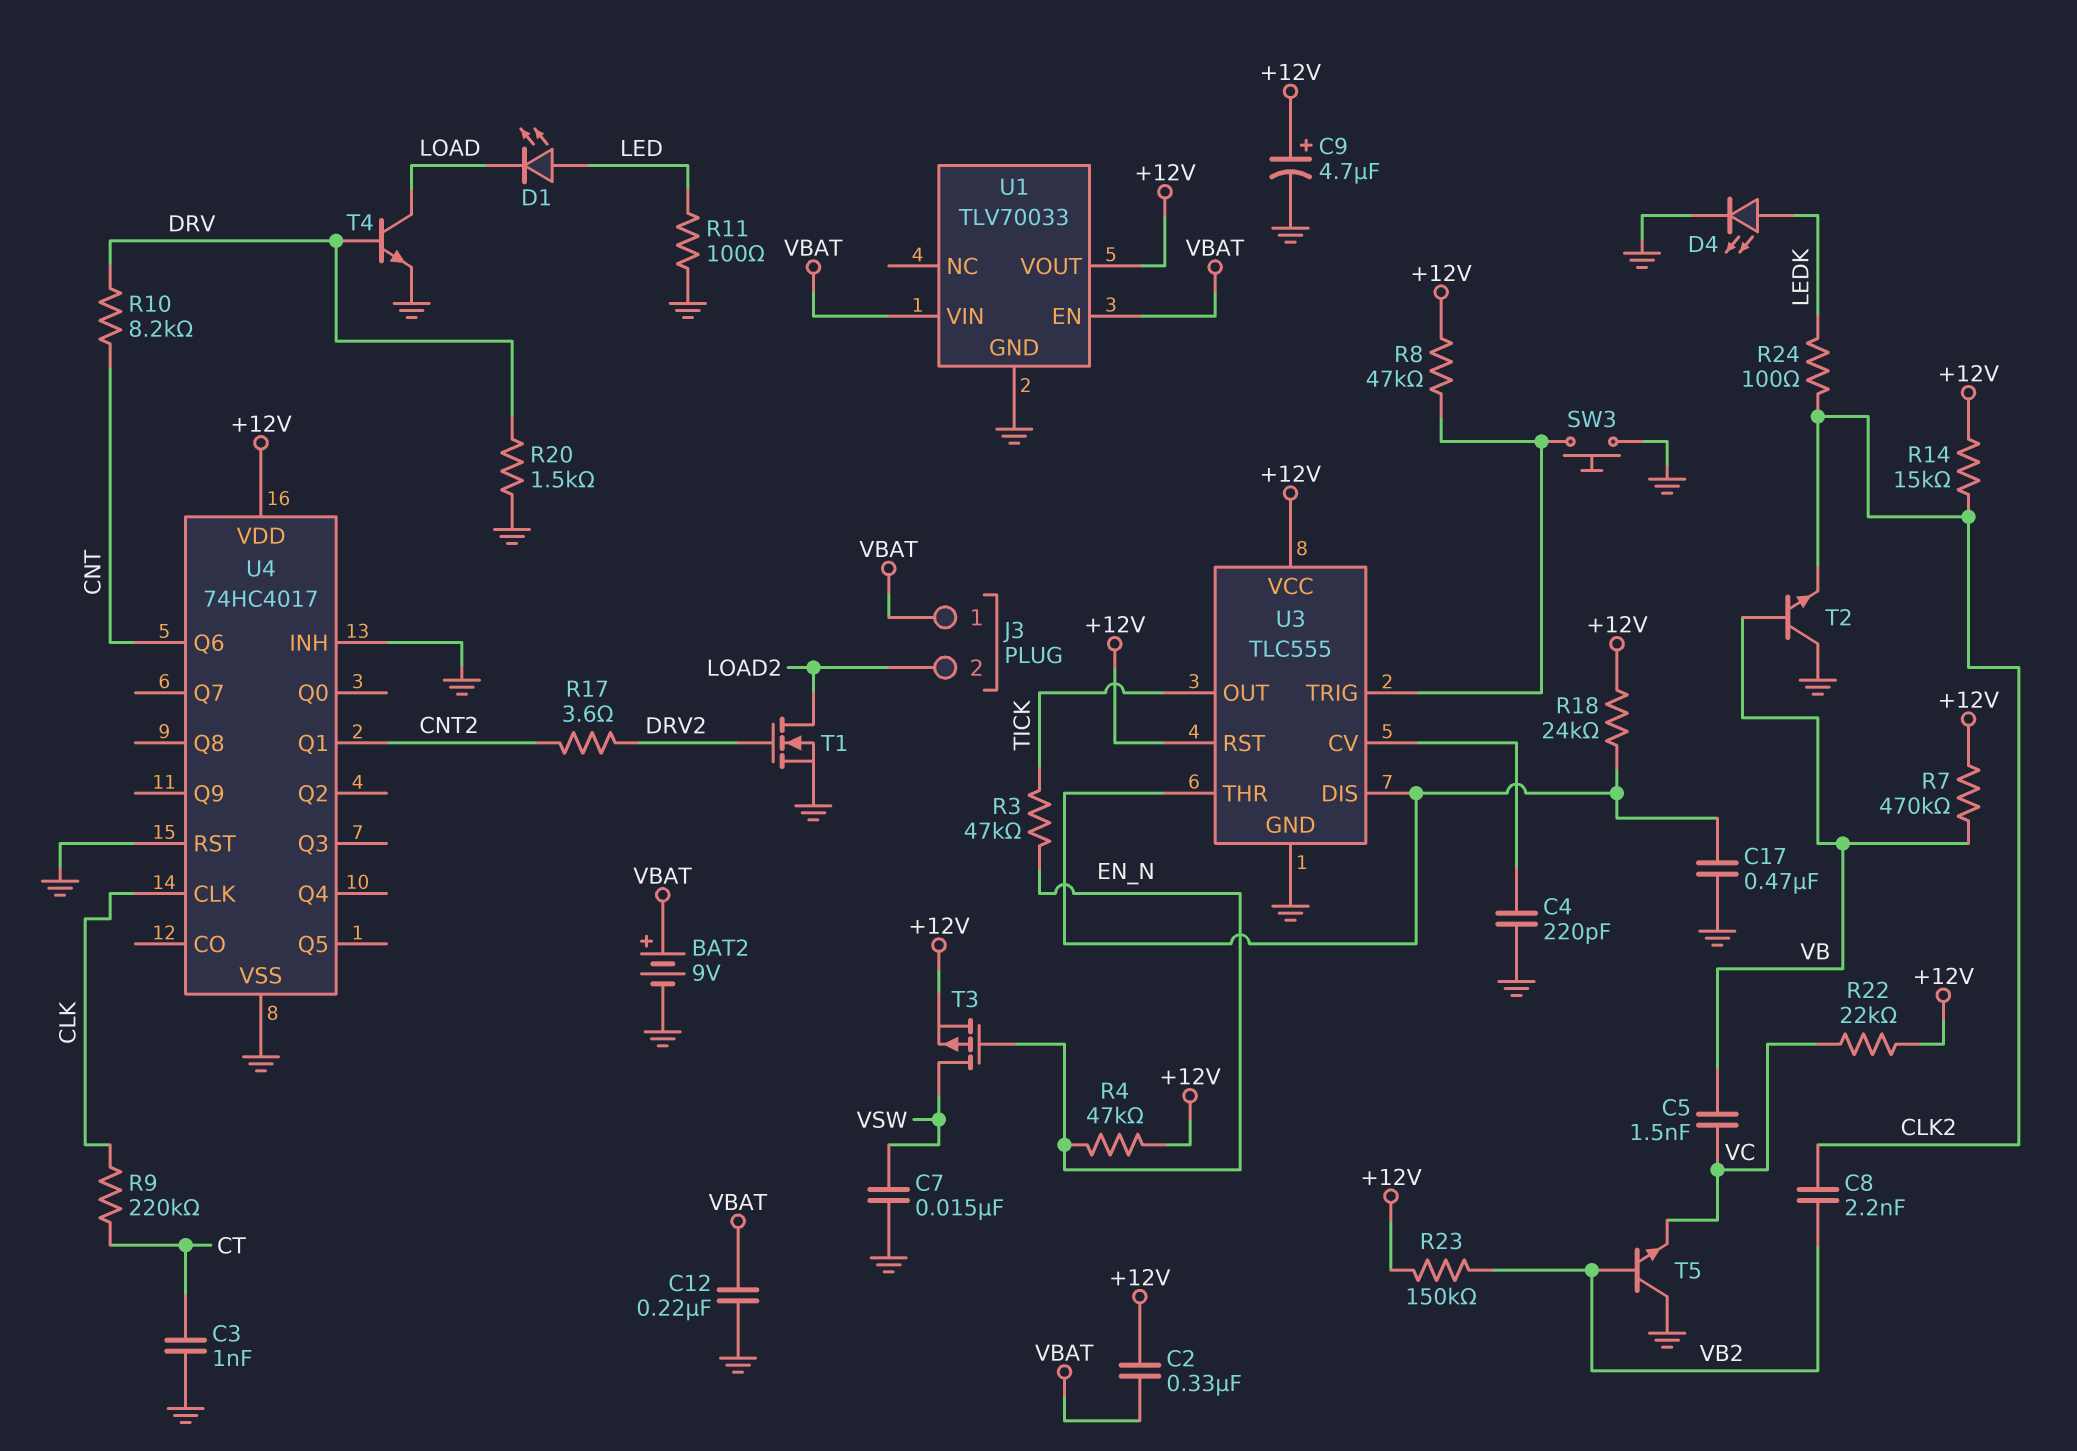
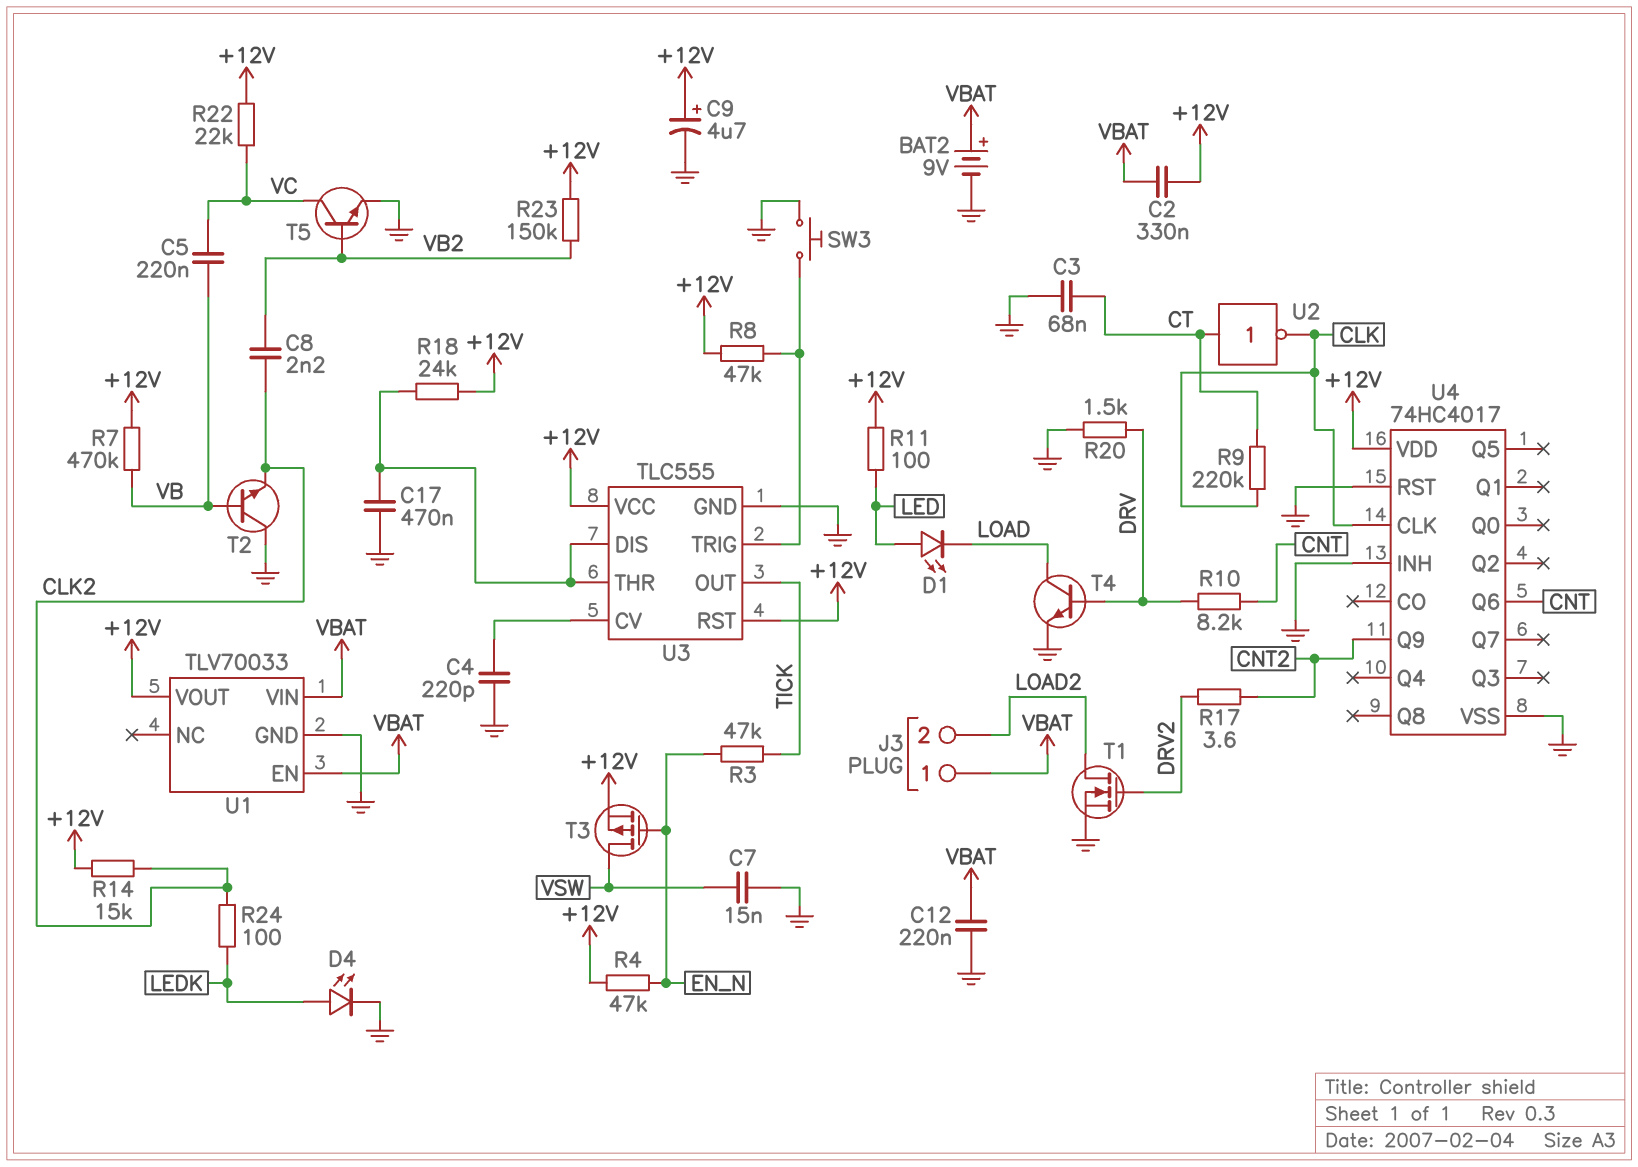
C3: 1nF (CT, GND) -> 68nF (CT, GND)
C5: 1.5nF (VB, VC) -> 220nF (VB, VC)
R11: 100 (GND, LED) -> 100 (+12V, LED)
T5: NPN (B VB2, C GND, E VC) -> NPN (B VB2, C VC, E GND)
U2: none -> NOT (in CT, out CLK)
U4 pin Q1: CNT2 -> none
U4 pin Q9: none -> CNT2

